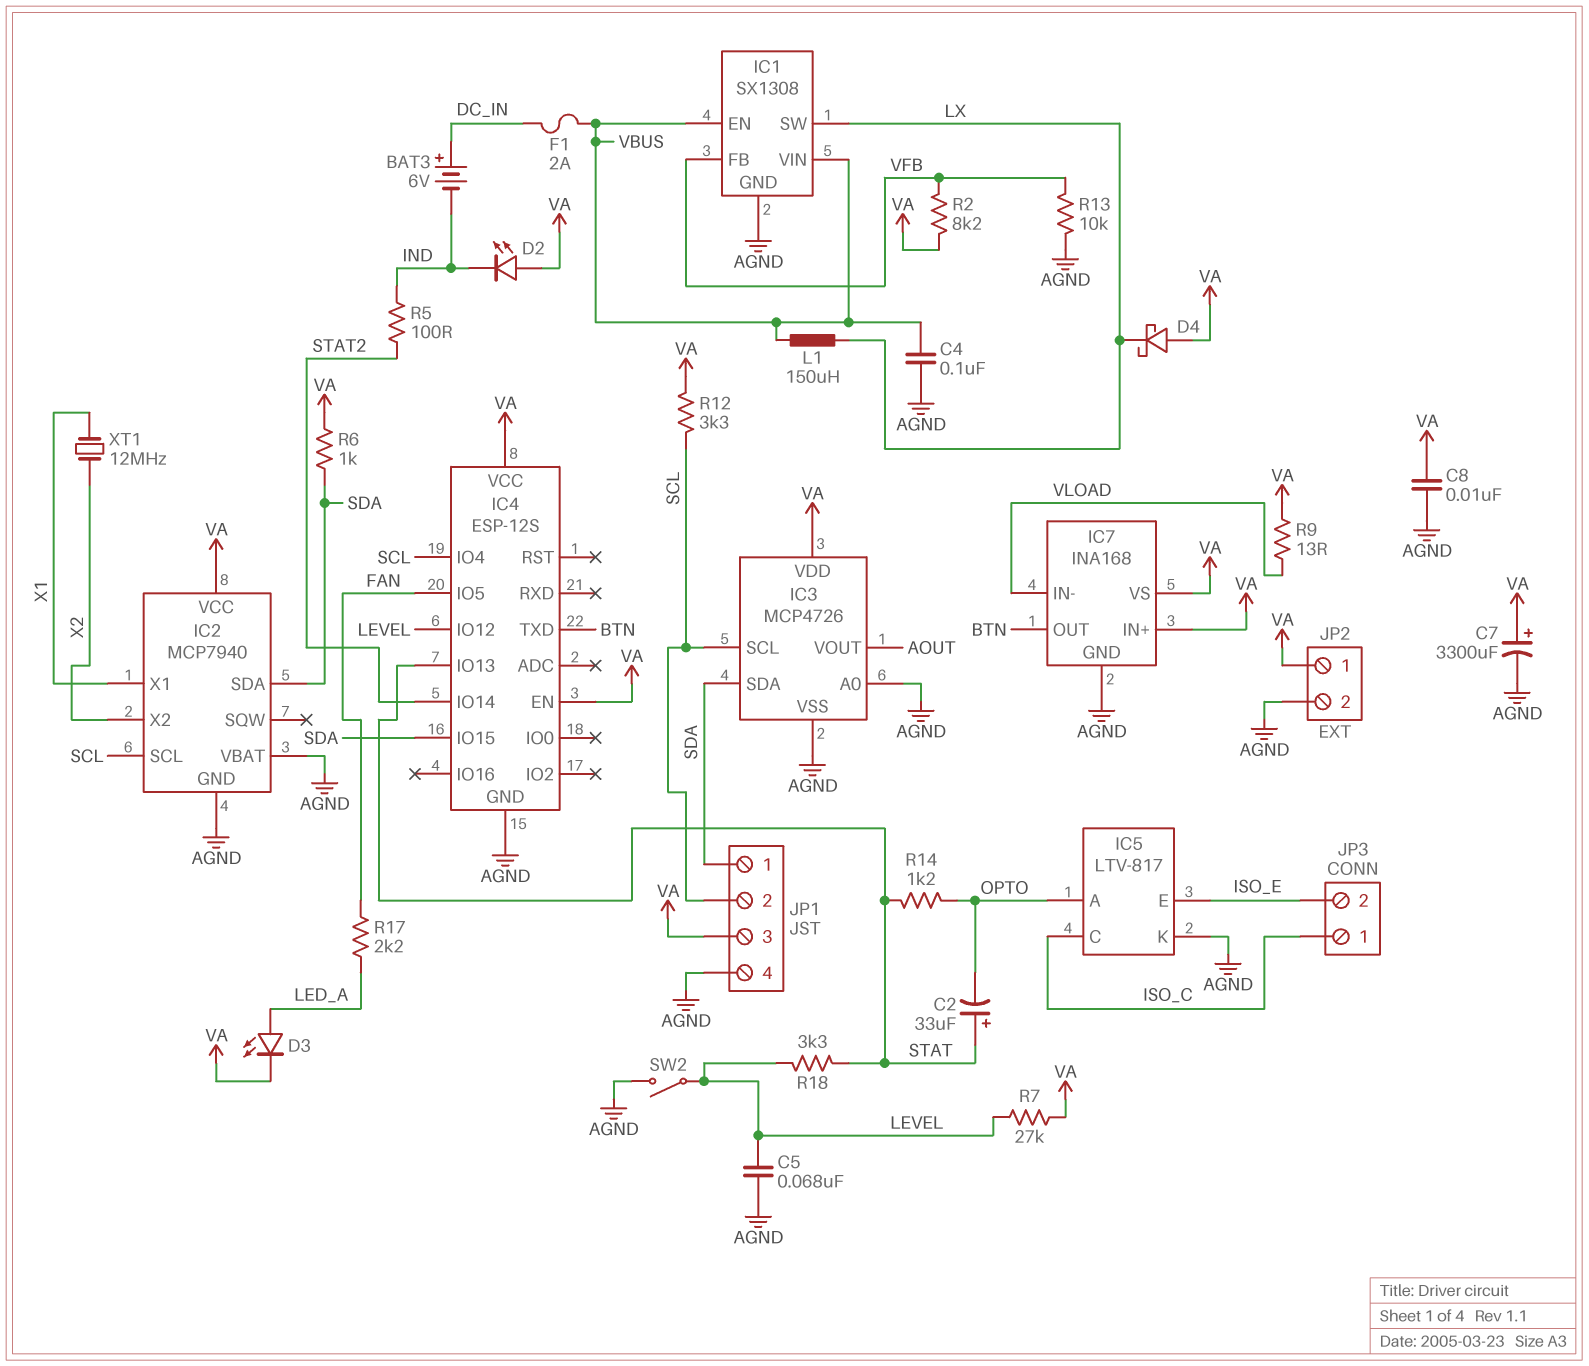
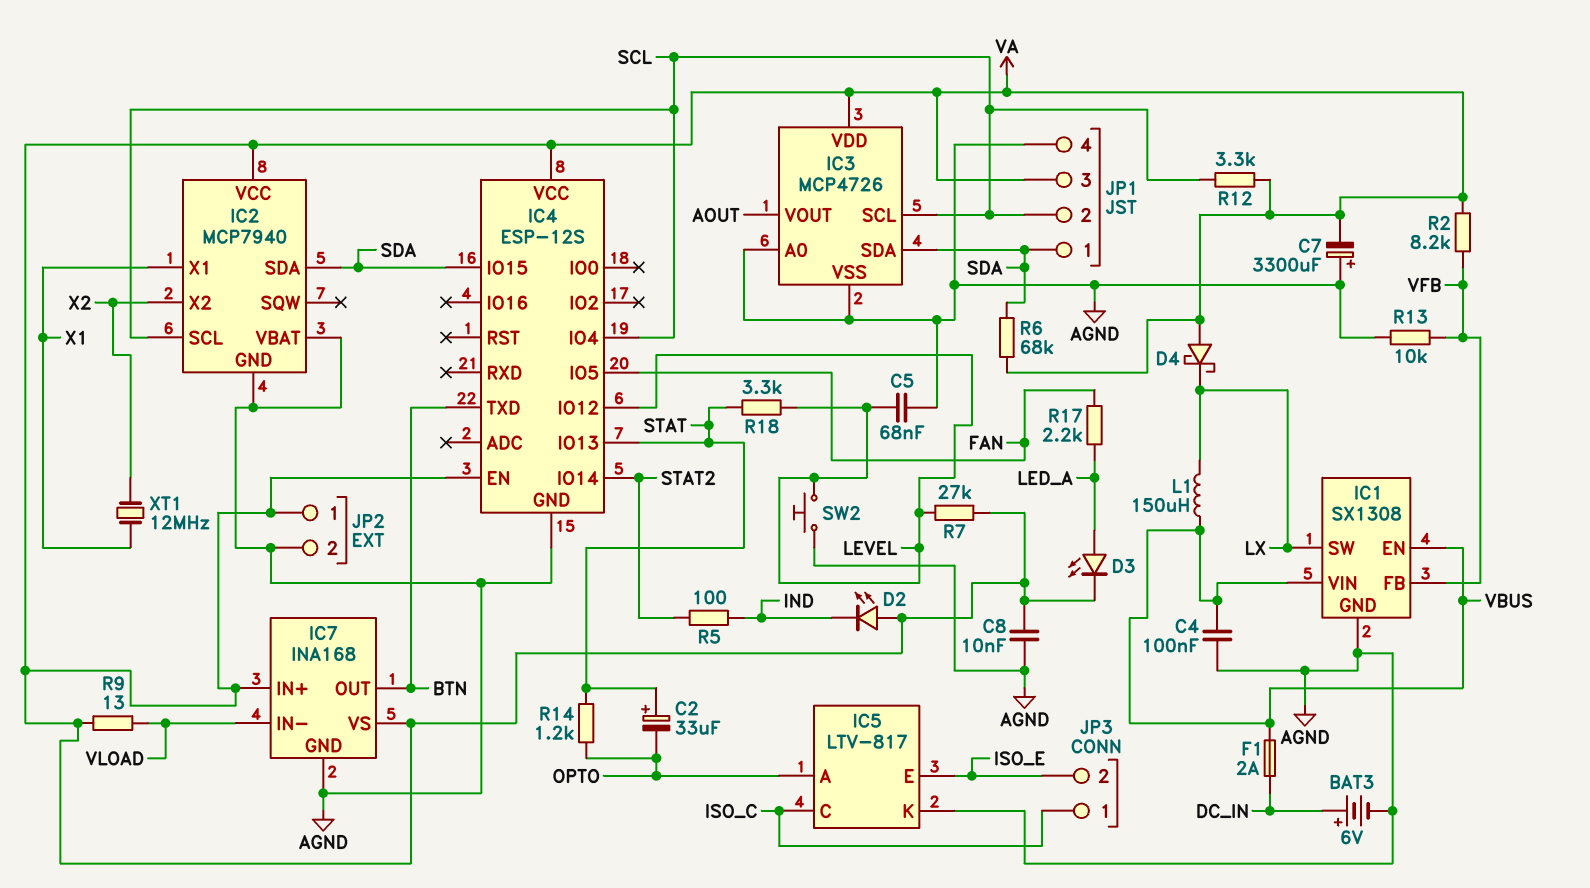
BAT3: 6V (plus DC_IN, minus IND) -> 6V (plus DC_IN, minus AGND)
C7: 3300uF (plus VA, minus AGND) -> 3300uF (plus AGND, minus VA)
R6: 1k (SDA, VA) -> 68k (SDA, VA)
SW2: switch (AGND, LEVEL) -> button (AGND, LEVEL)

